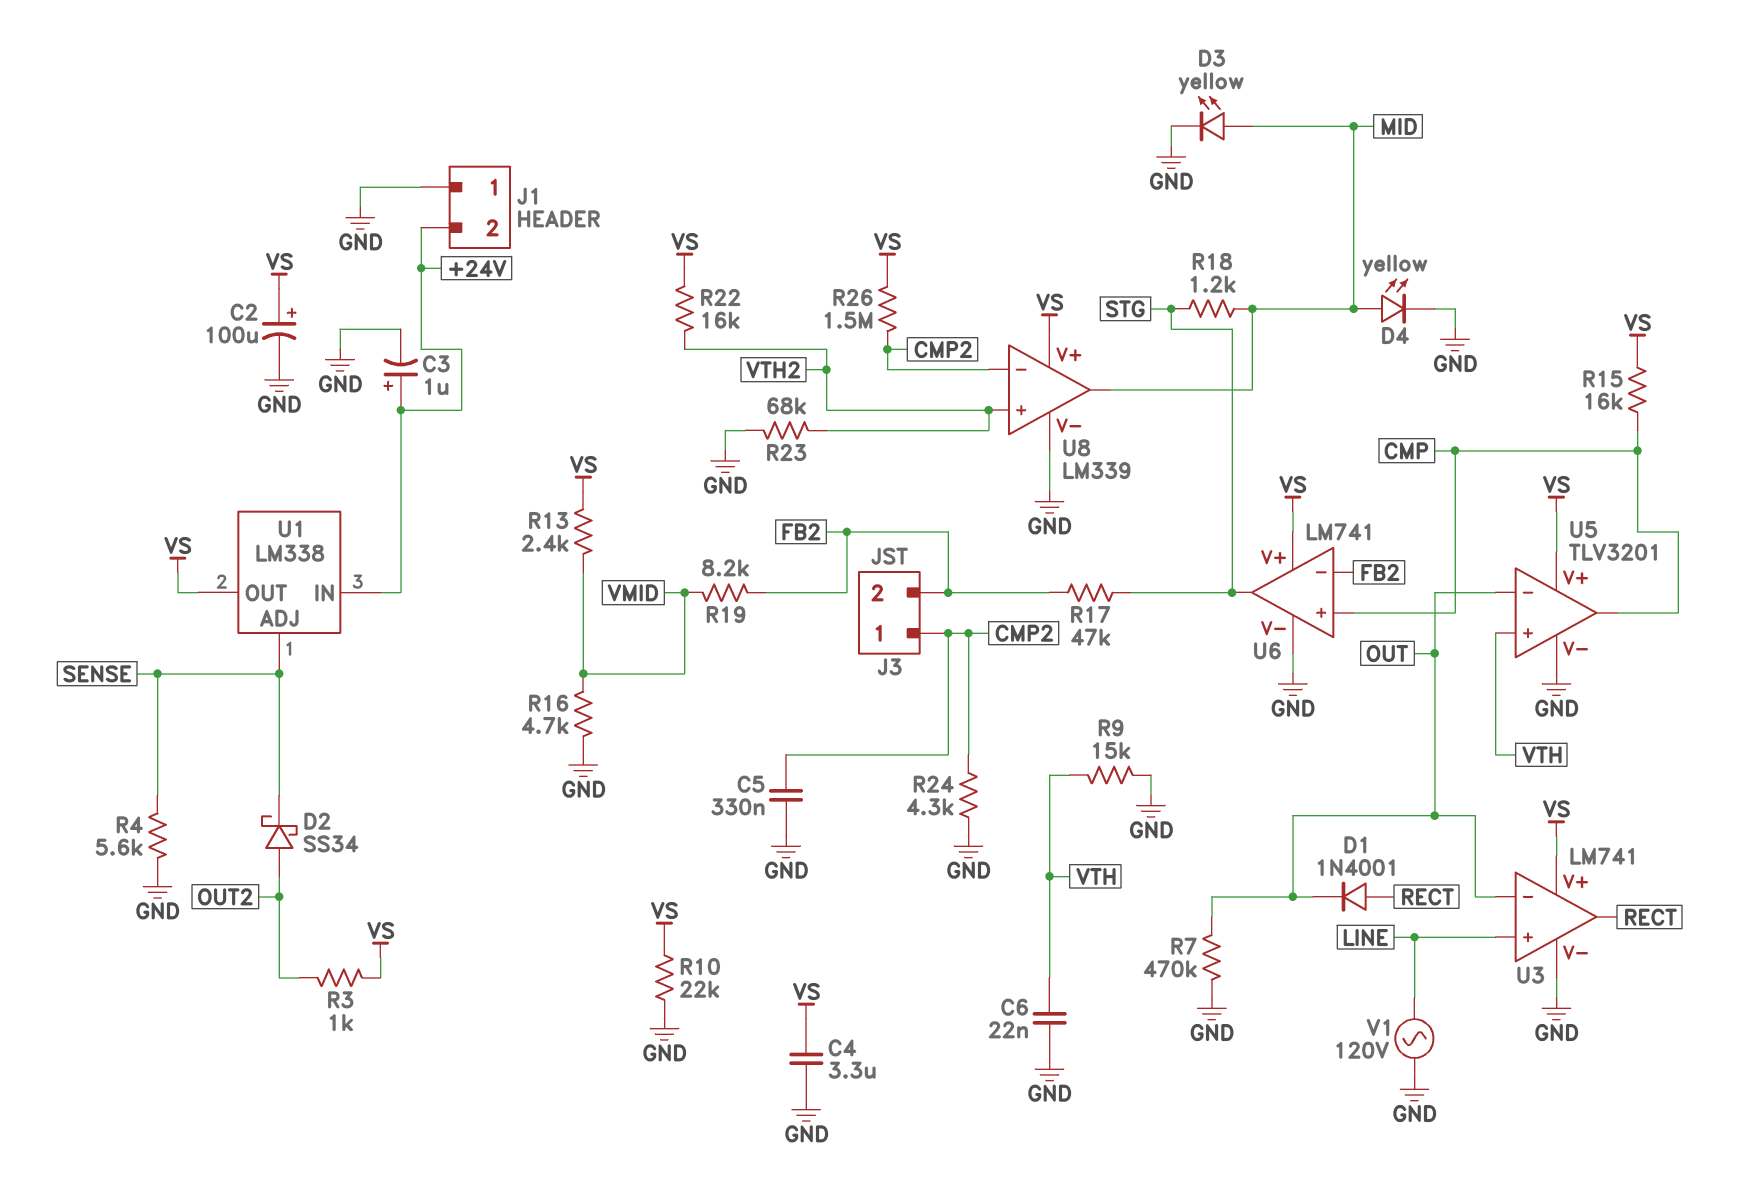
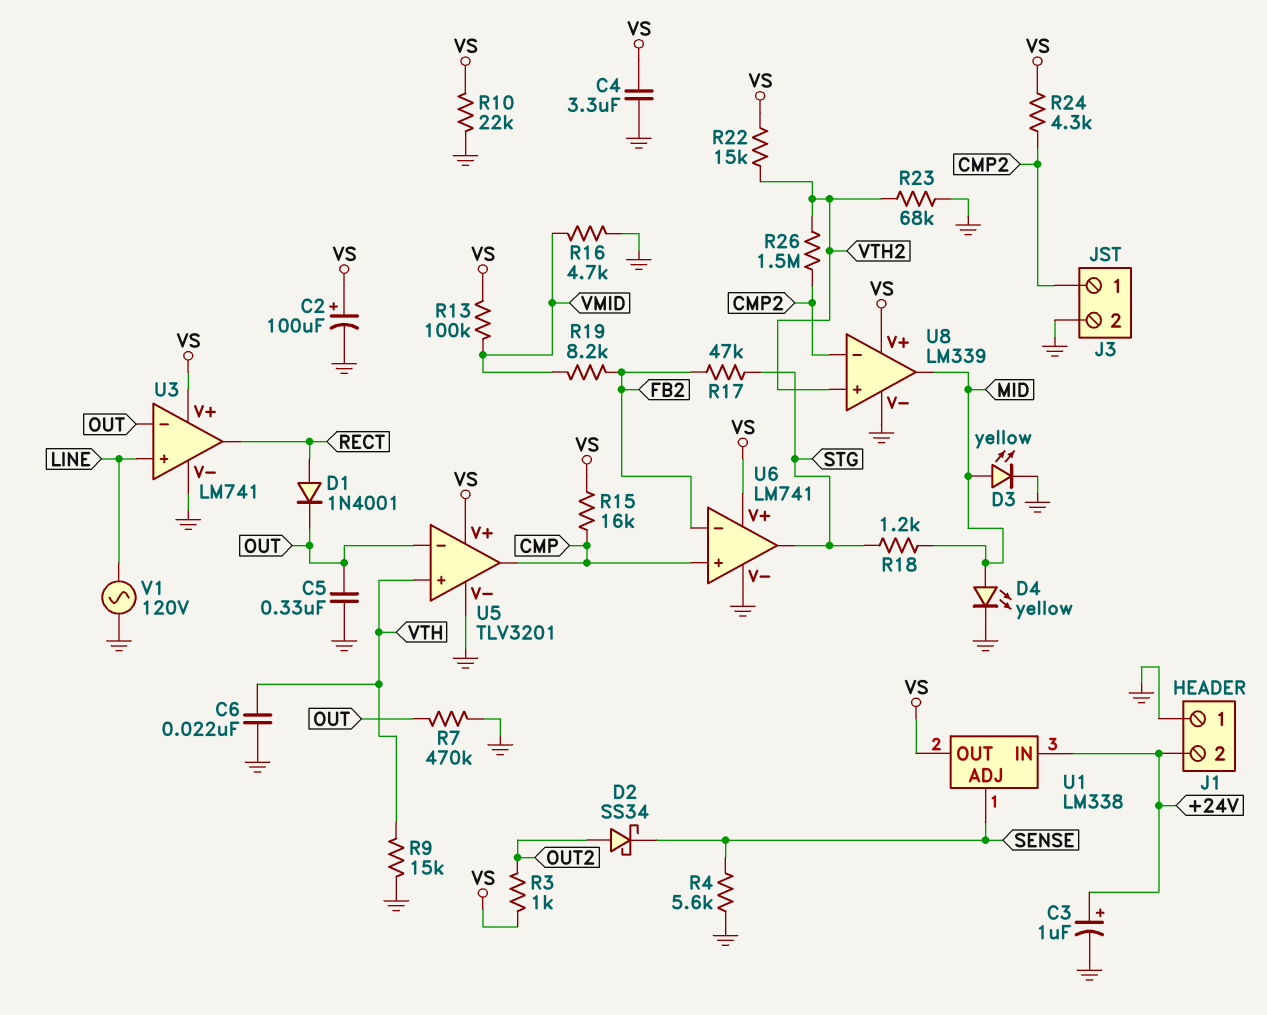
C5: 330nF (CMP2, GND) -> 330nF (GND, OUT)
J3 pin 2: FB2 -> GND
R13: 2.4k (VMID, VS) -> 100k (VMID, VS)
R22: 16k (VS, VTH2) -> 15k (VS, VTH2)
R24: 4.3k (CMP2, GND) -> 4.3k (CMP2, VS)
R26: 1.5M (CMP2, VS) -> 1.5M (CMP2, VTH2)

